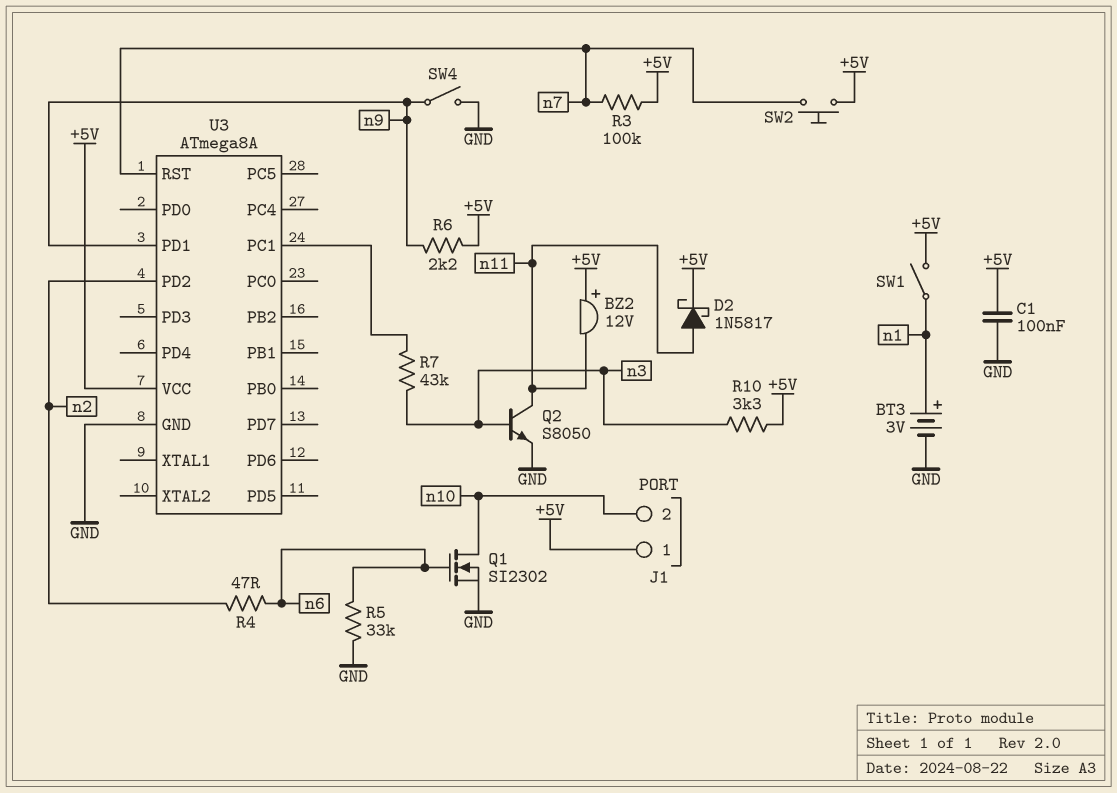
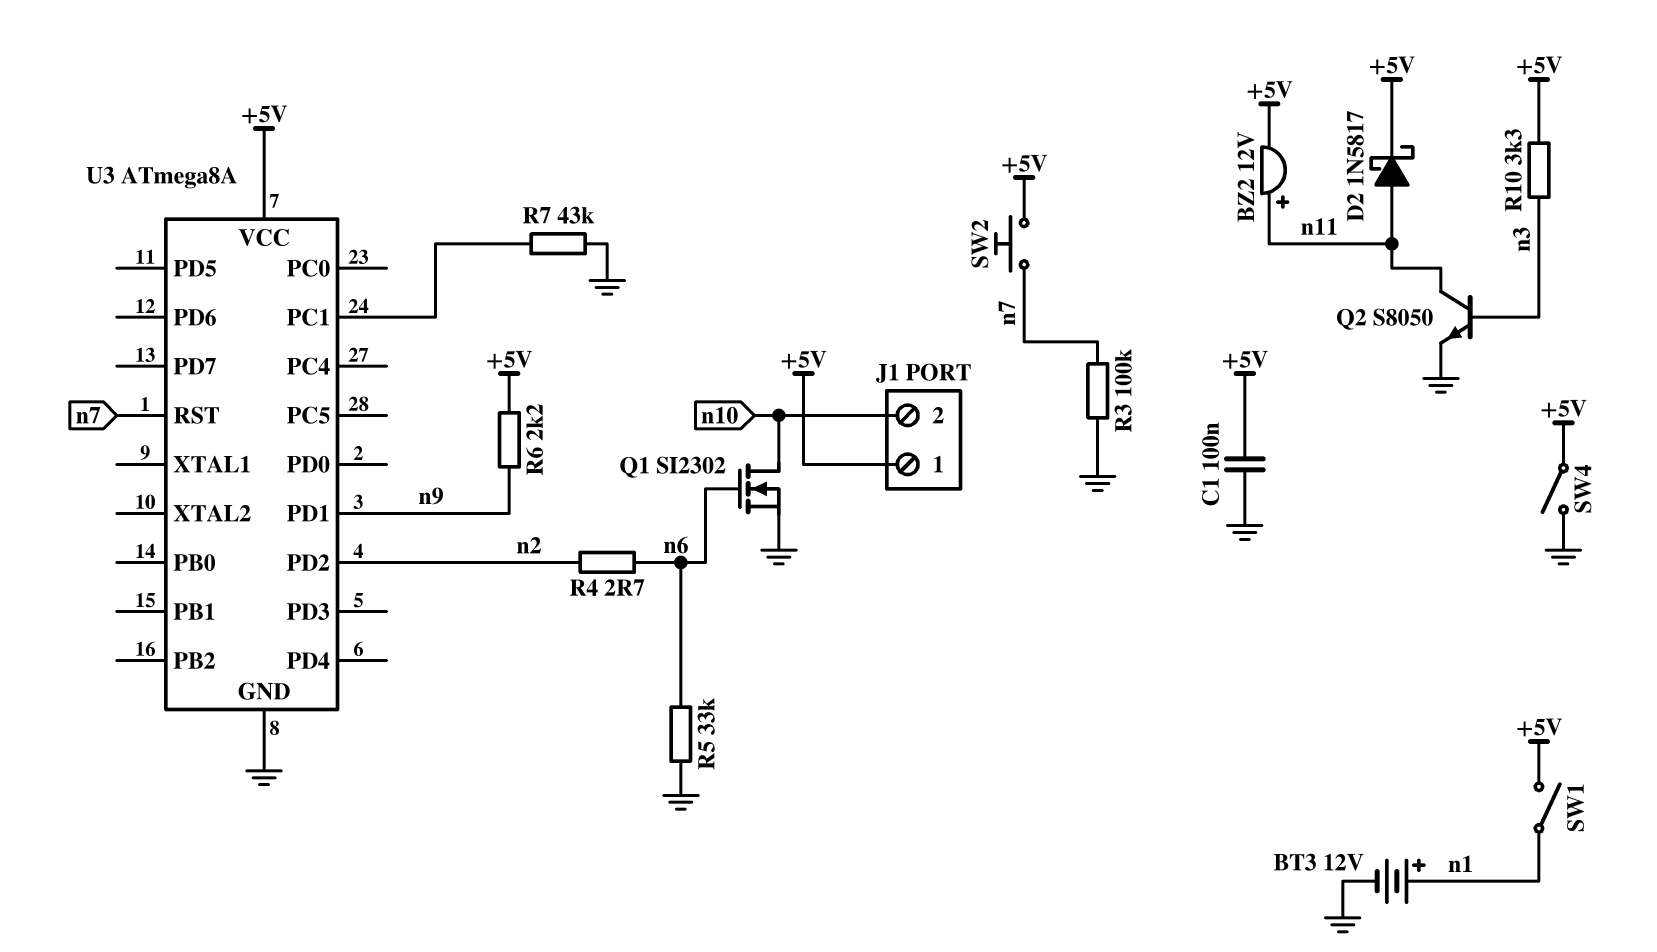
BT3: 3V (plus n1, minus GND) -> 12V (plus n1, minus GND)
BZ2: buzzer 12V (plus +5V, minus n11) -> buzzer 12V (plus n11, minus +5V)
R3: 100k (+5V, n7) -> 100k (GND, n7)
R4: 47 (n2, n6) -> 2.7 (n2, n6)
R7: 43k (U3/PC1, n3) -> 43k (GND, U3/PC1)
SW4: switch (GND, n9) -> switch (+5V, GND)

